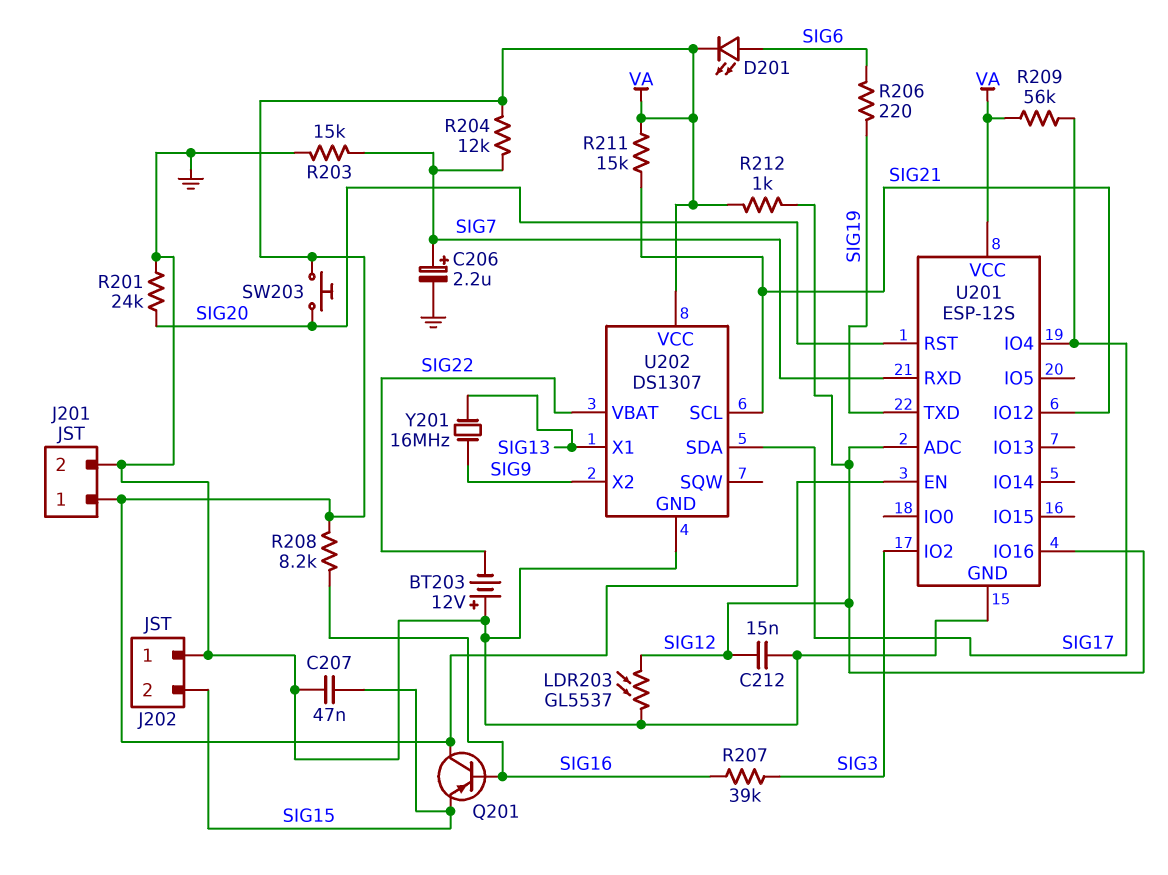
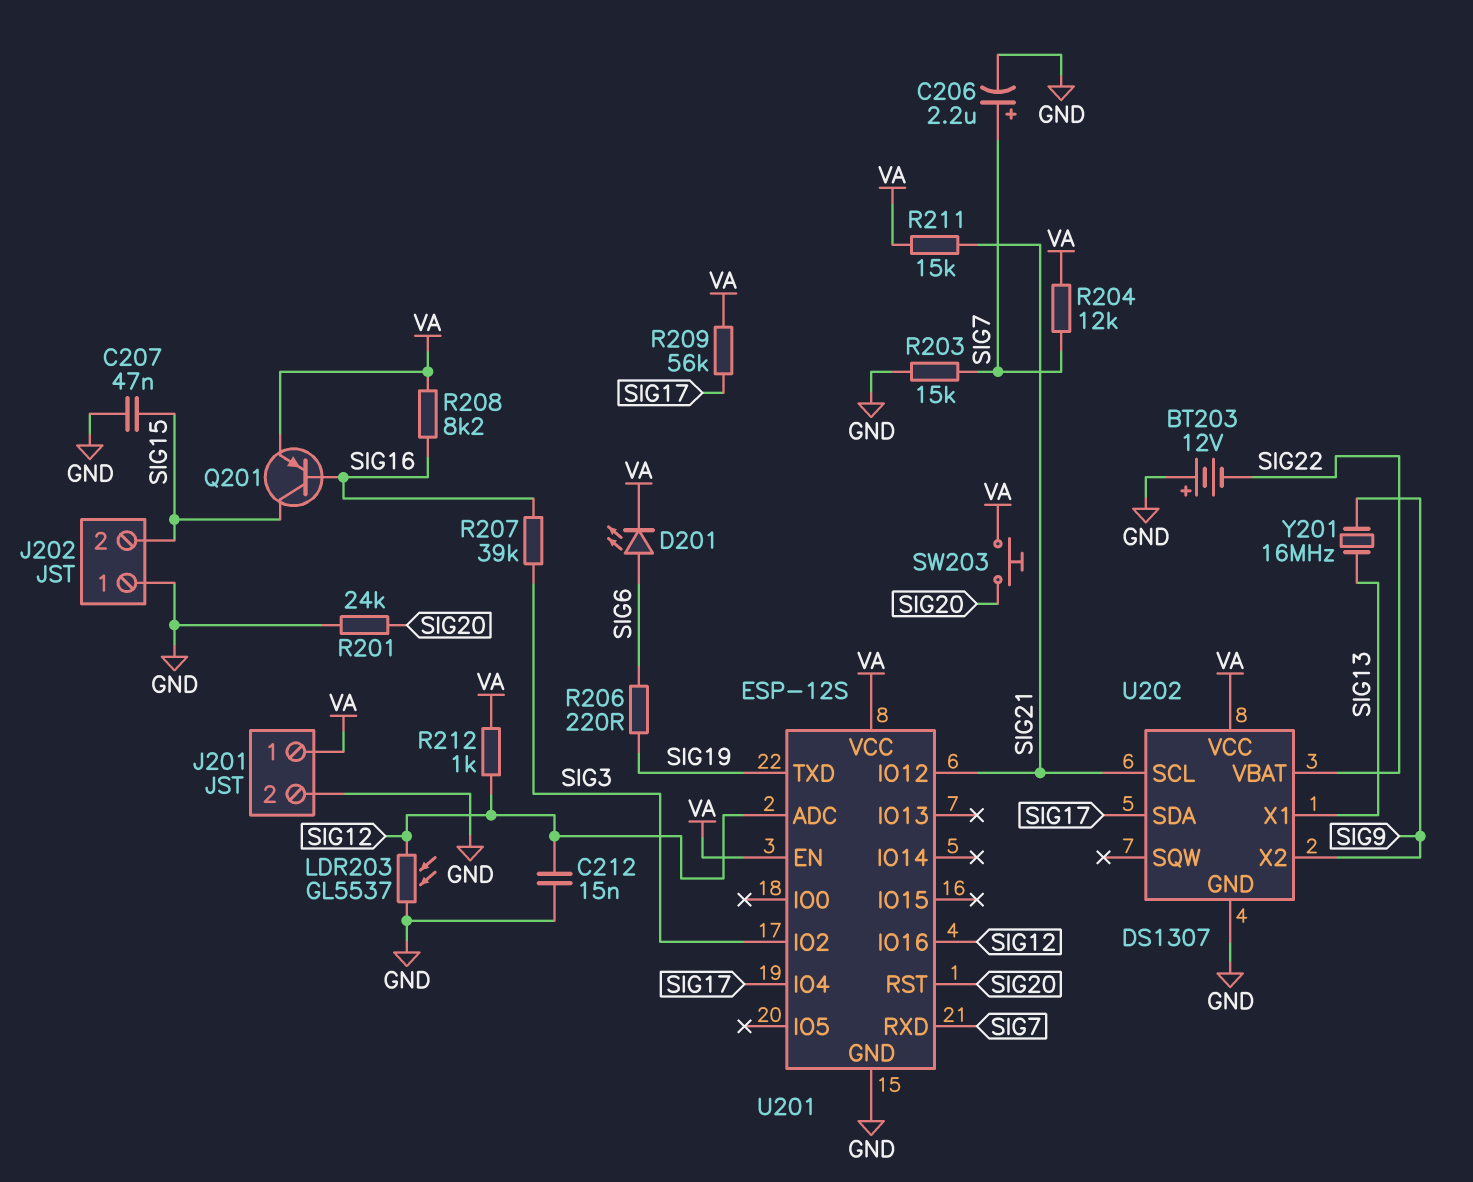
Q201: PNP (B SIG16, C VA, E SIG15) -> PNP (B SIG16, C SIG15, E VA)

